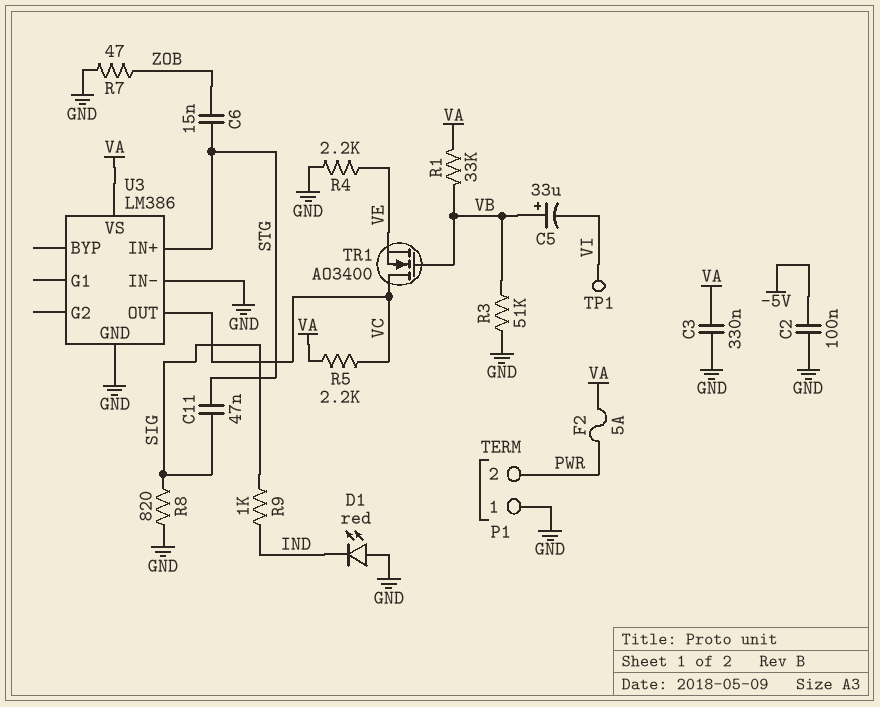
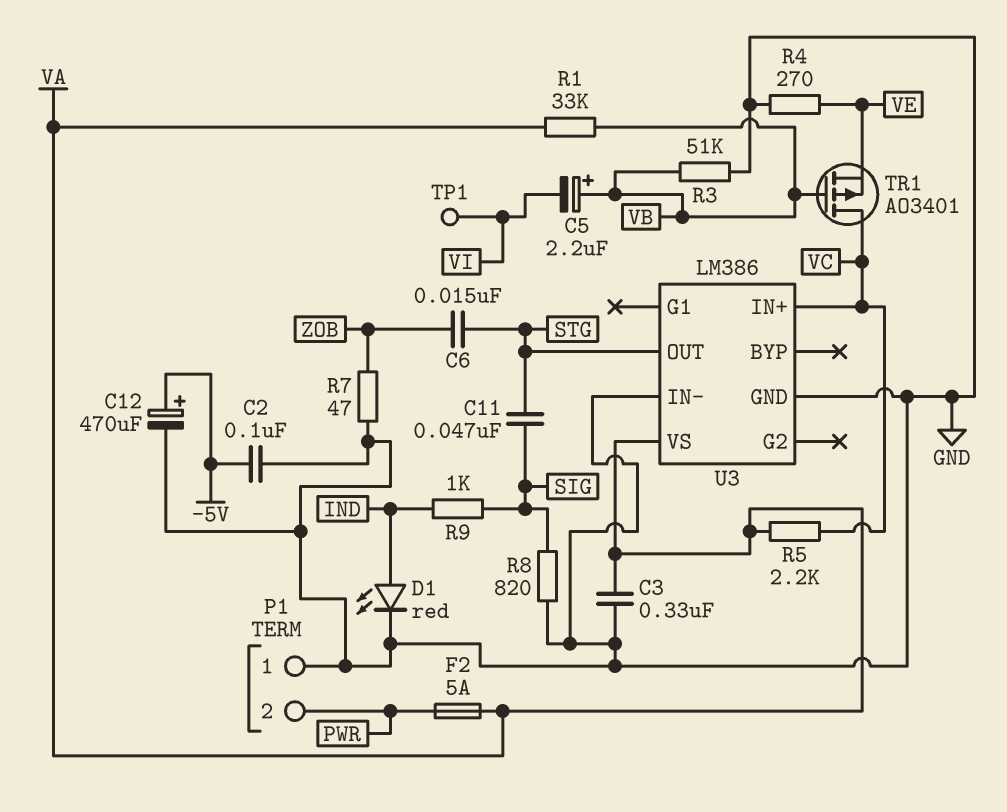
C5: 33uF (plus VB, minus VI) -> 2.2uF (plus VB, minus VI)
C12: none -> 470uF (plus -5V, minus GND)
D1: LED red (A GND, K IND) -> LED red (A IND, K GND)
R4: 2.2k (GND, VE) -> 270 (GND, VE)
TR1: NMOS AO3400 (G VB, D VC, S VE) -> PMOS AO3401 (G VB, D VC, S VE)
U3 pin IN+: STG -> VC
U3 pin OUT: VC -> STG

